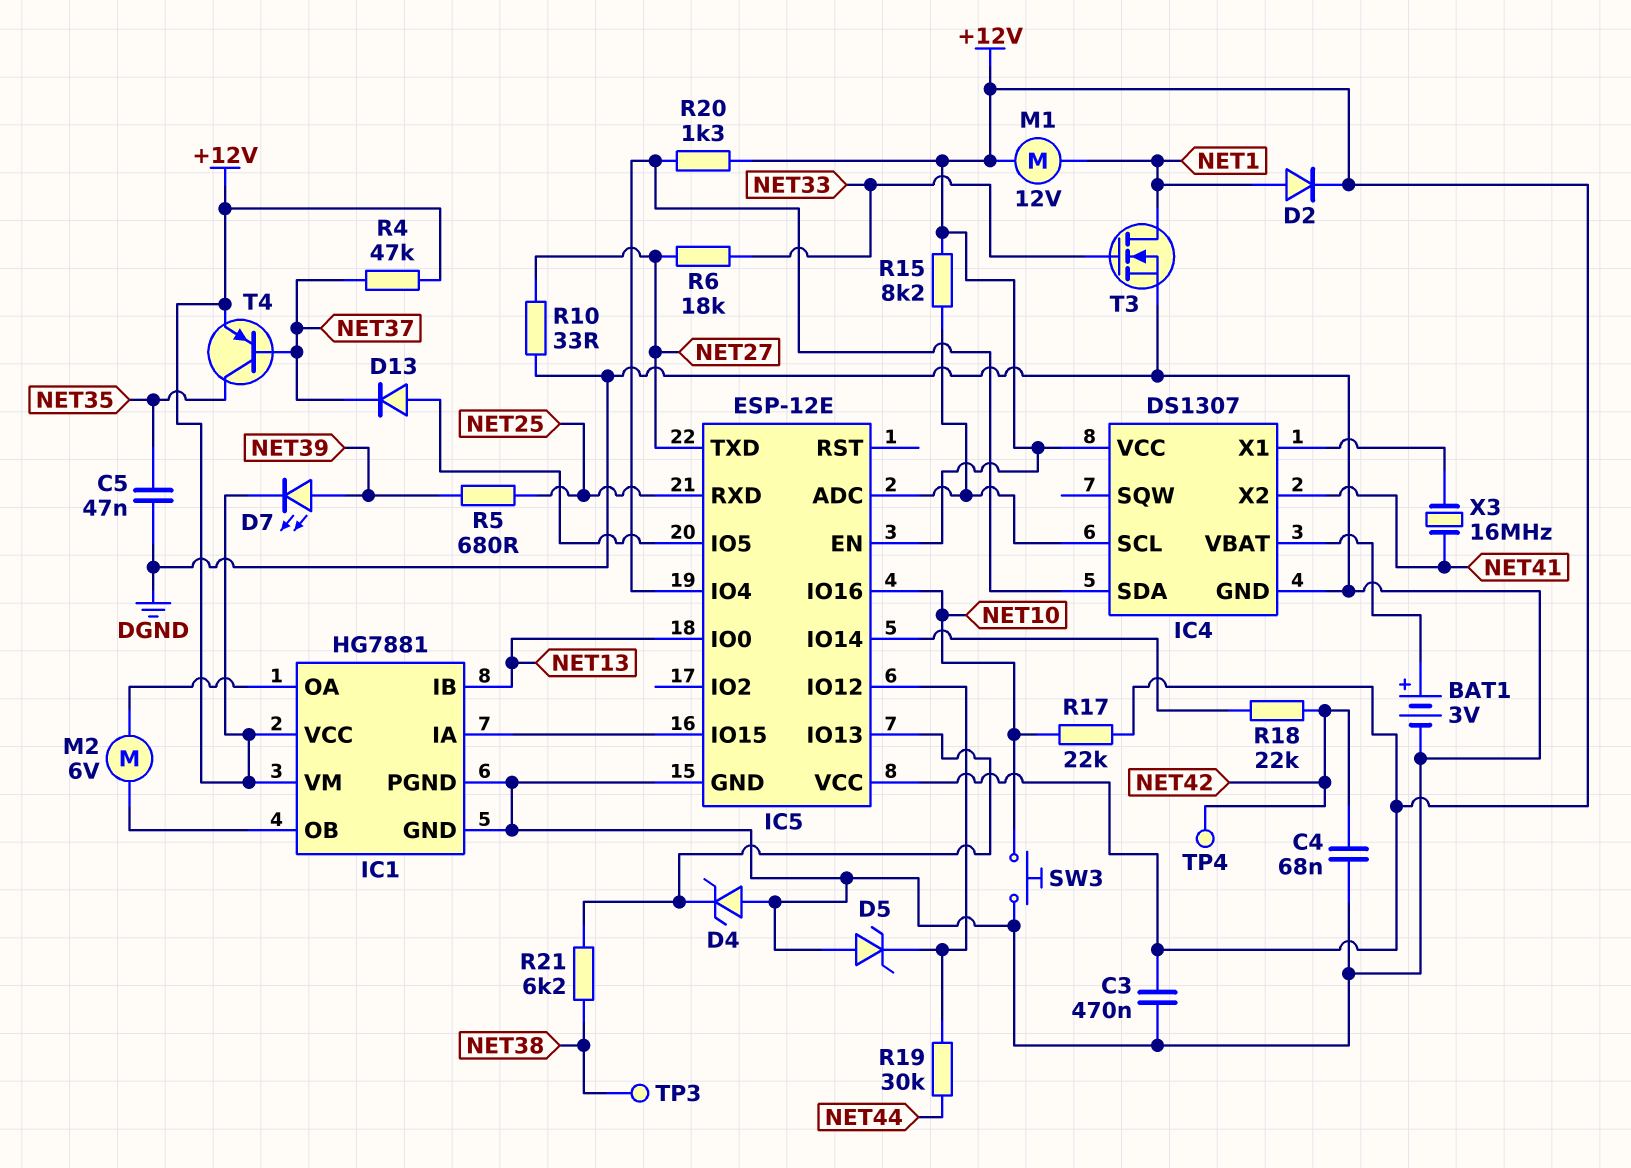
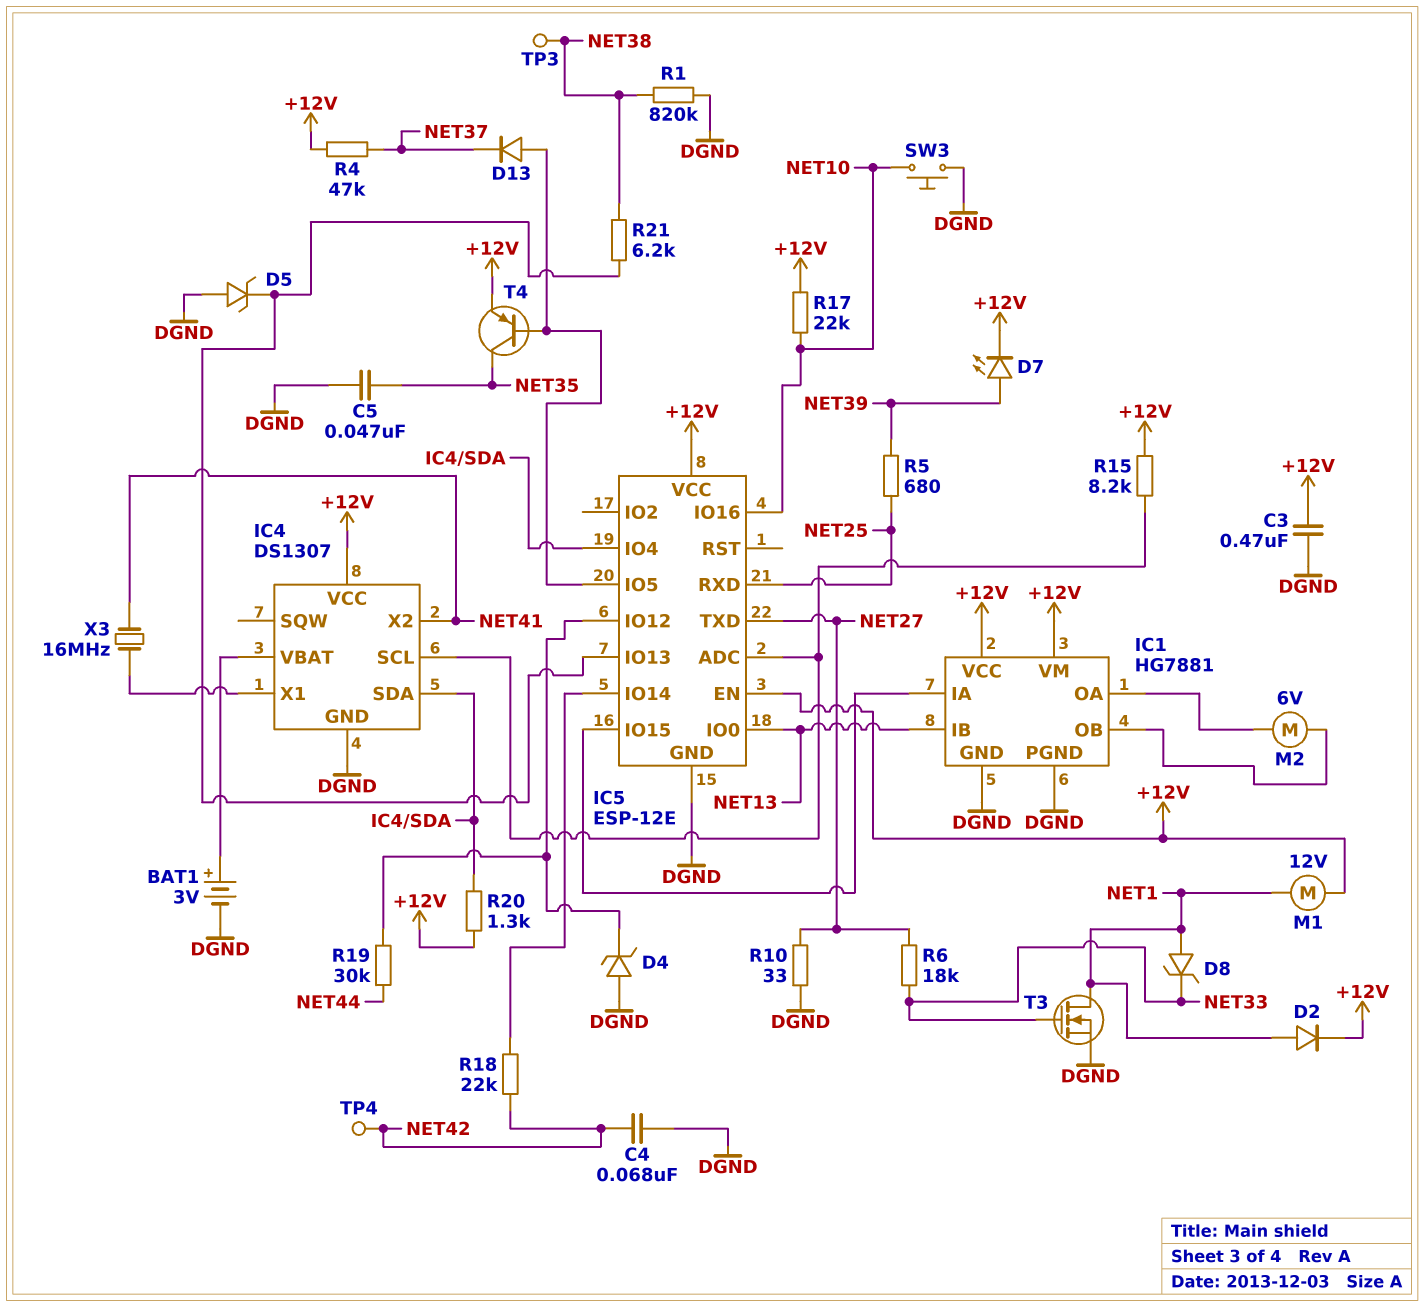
D4: zener (A DGND, K IC5/IO13) -> zener (A DGND, K IC5/IO12)
D5: zener (A DGND, K IC5/IO12) -> zener (A DGND, K IC5/IO13)
D8: none -> zener (A NET1, K NET33)
R1: none -> 820k (DGND, NET38)
T4: PNP (B NET37, C NET35, E +12V) -> PNP (B IC5/IO5, C NET35, E +12V)

